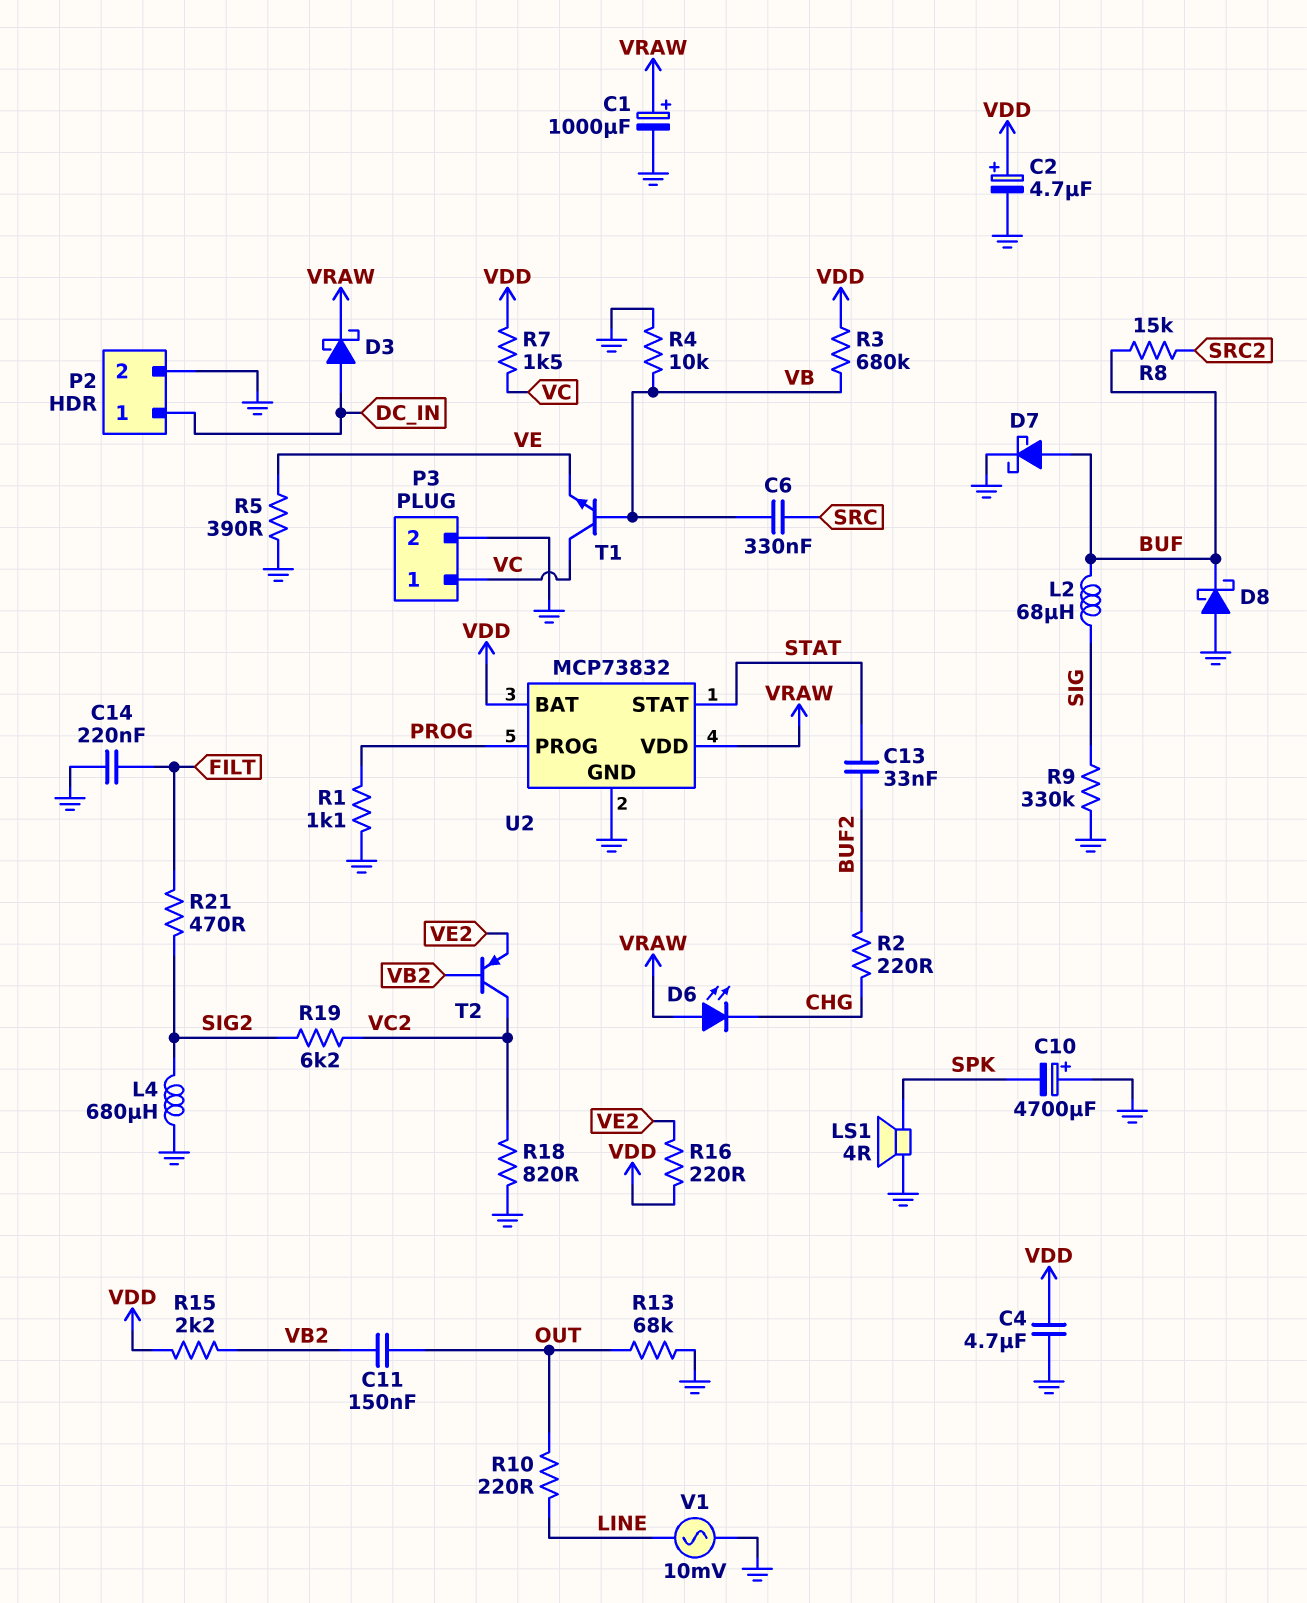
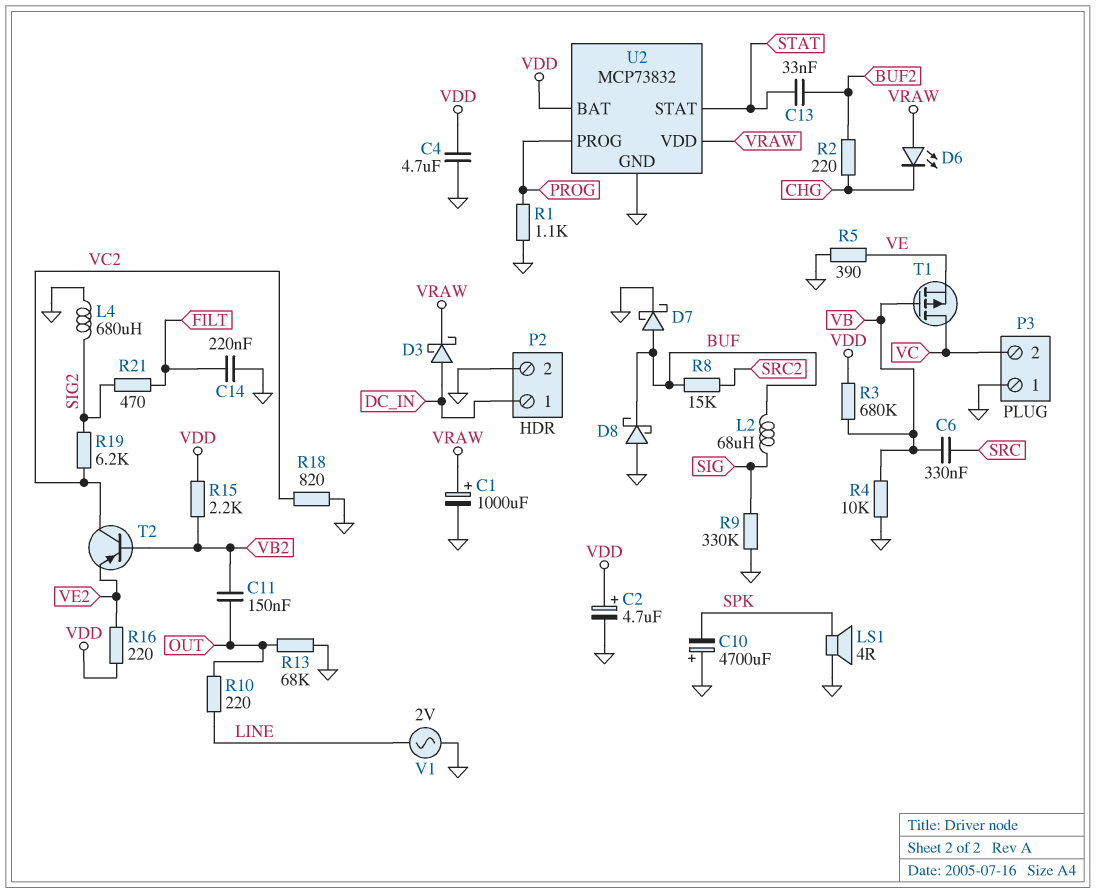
P3 pin 1: VC -> GND
P3 pin 2: GND -> VC
R7: 1.5k (VC, VDD) -> none
T1: NPN (B VB, C VC, E VE) -> PMOS (G VB, D VC, S VE)
V1: AC 10mV (GND, LINE) -> AC 2V (GND, LINE)

